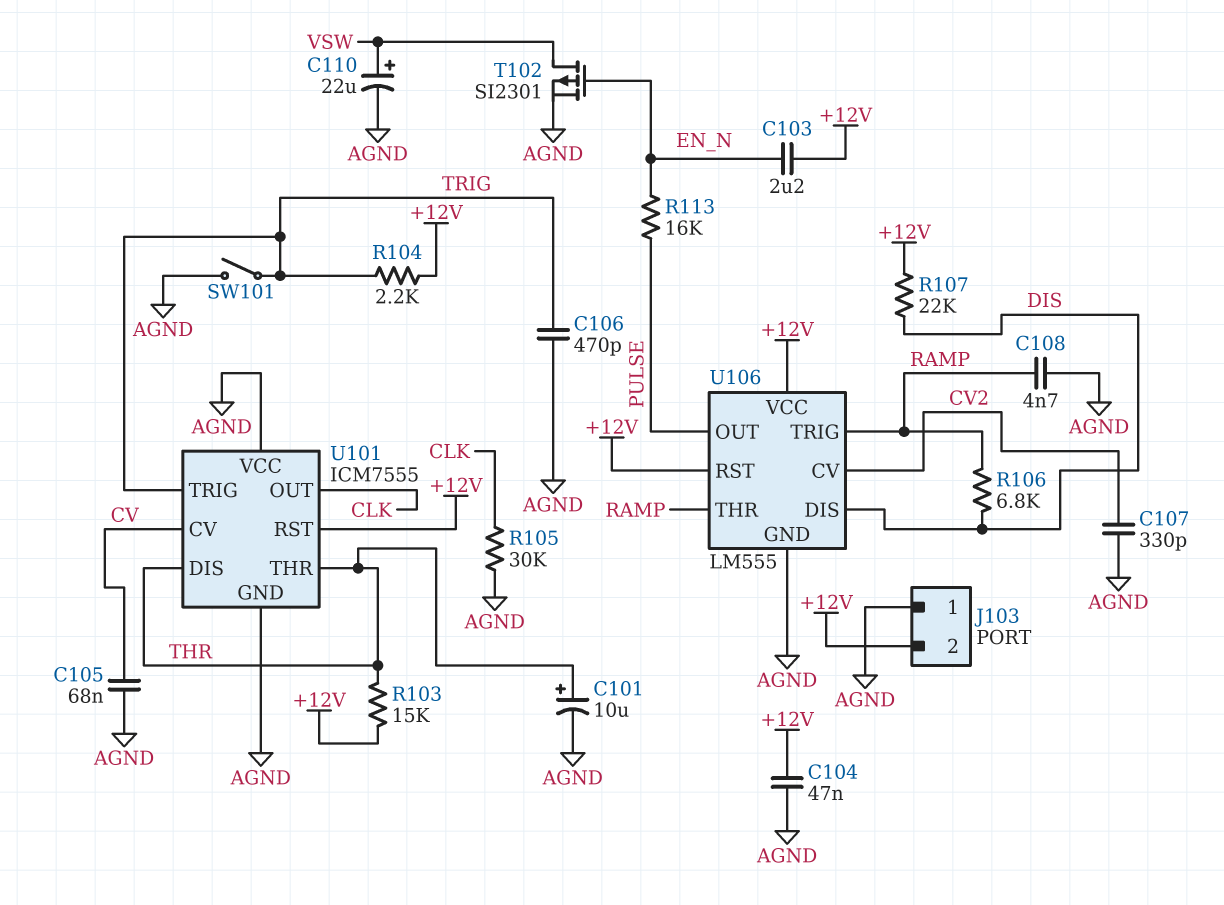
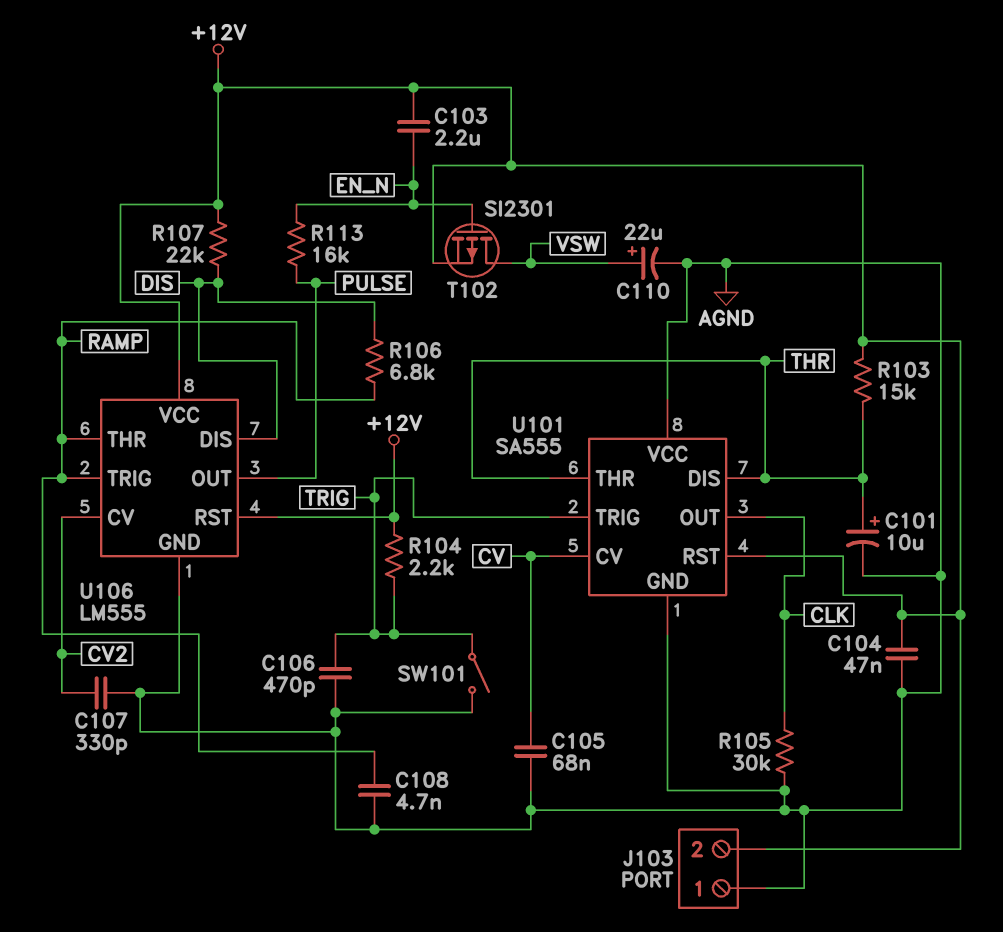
T102: PMOS SI2301 (G EN_N, D VSW, S AGND) -> PMOS SI2301 (G EN_N, D VSW, S +12V)
U101: ICM7555 -> SA555

